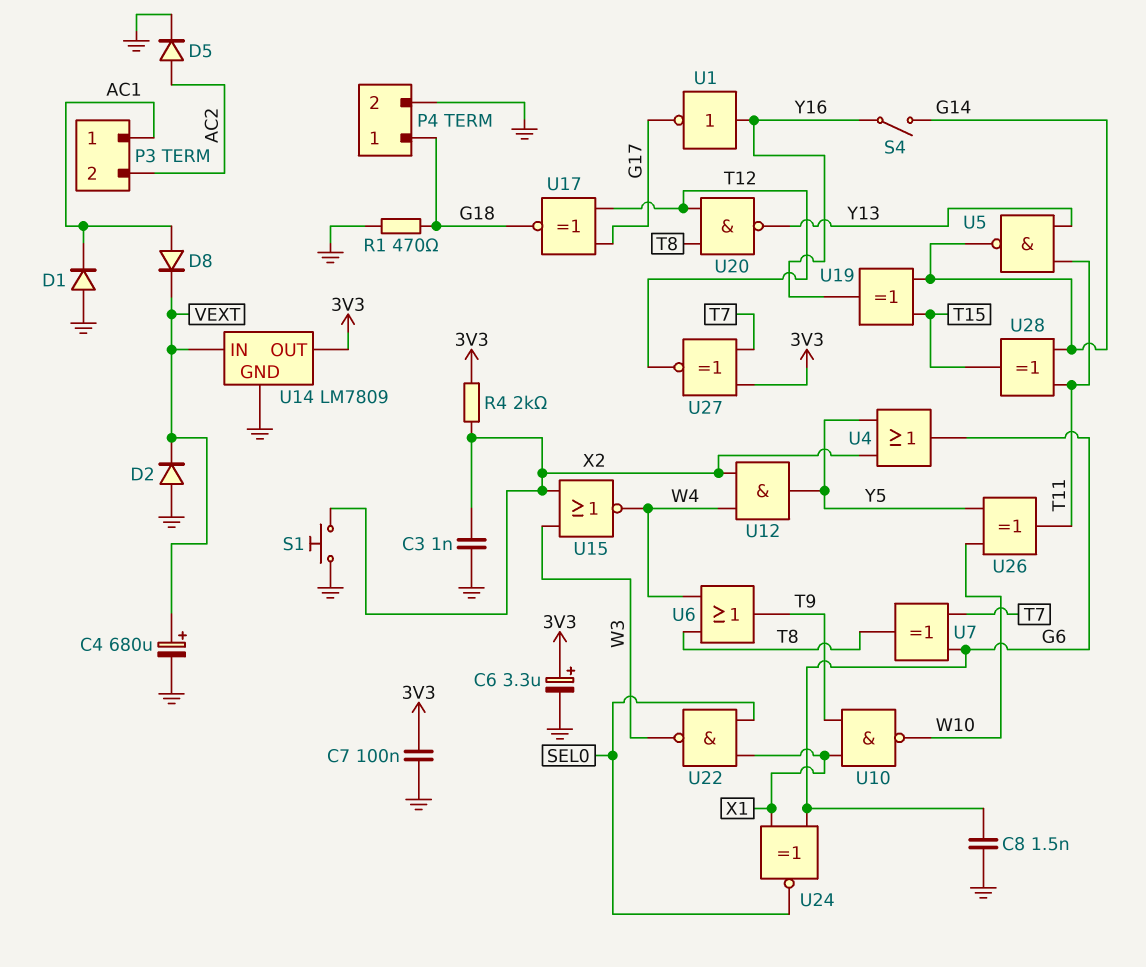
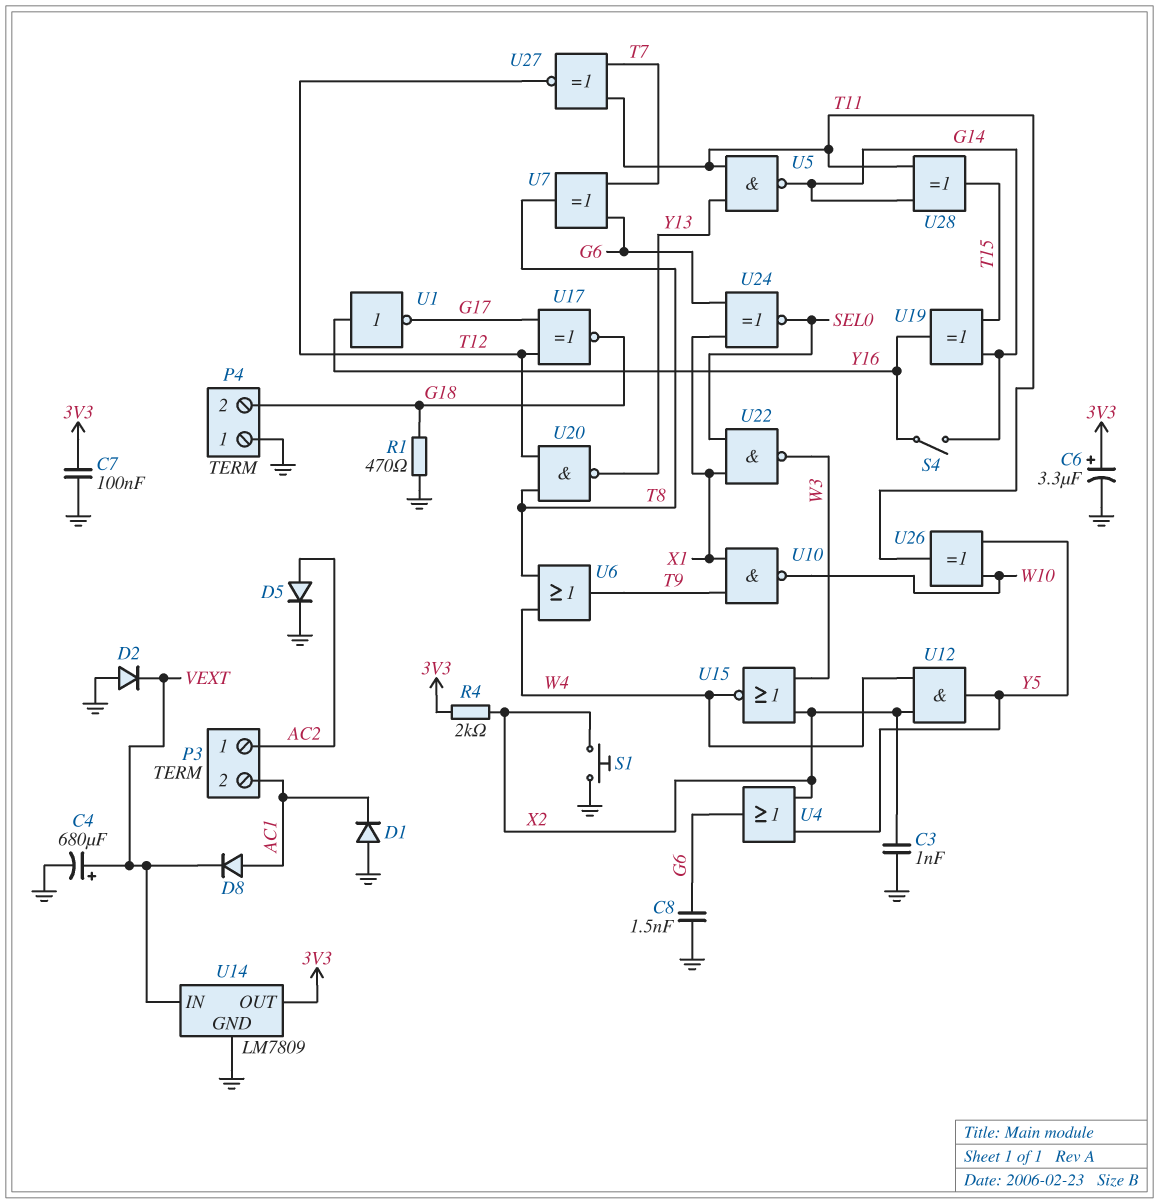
P3 pin 1: AC1 -> AC2
P3 pin 2: AC2 -> AC1
P4 pin 1: G18 -> GND
P4 pin 2: GND -> G18
U27: XNOR (in 3V3, in T7, out T12) -> XNOR (in T7, in T11, out T12)

